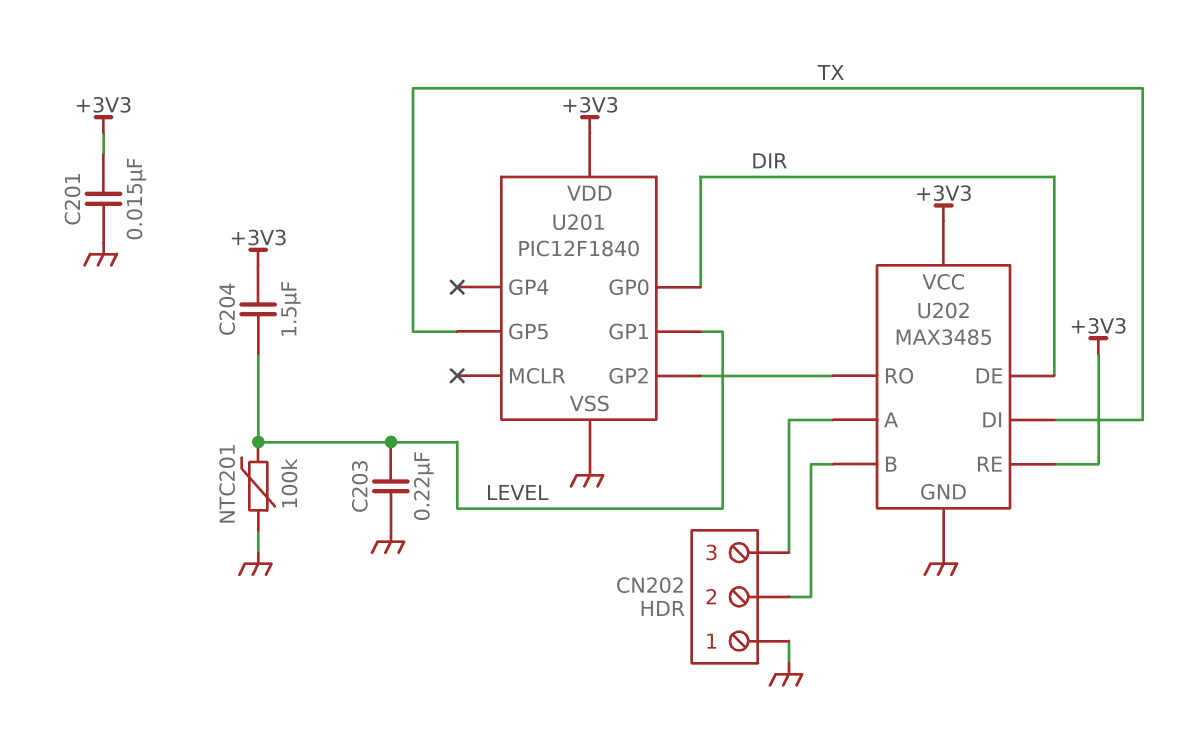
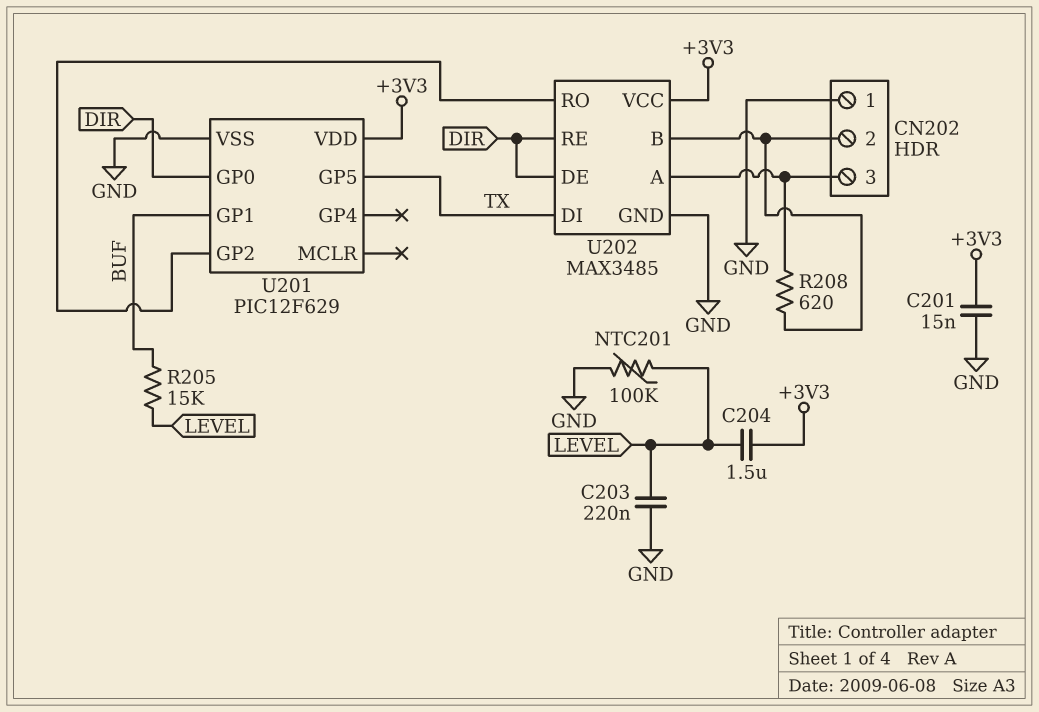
R205: none -> 15k (BUF, LEVEL)
R208: none -> 620 (CN202/2, CN202/3)
U201: PIC12F1840 -> PIC12F629
U201 pin GP1: LEVEL -> BUF
U202 pin RE: +3V3 -> DIR

